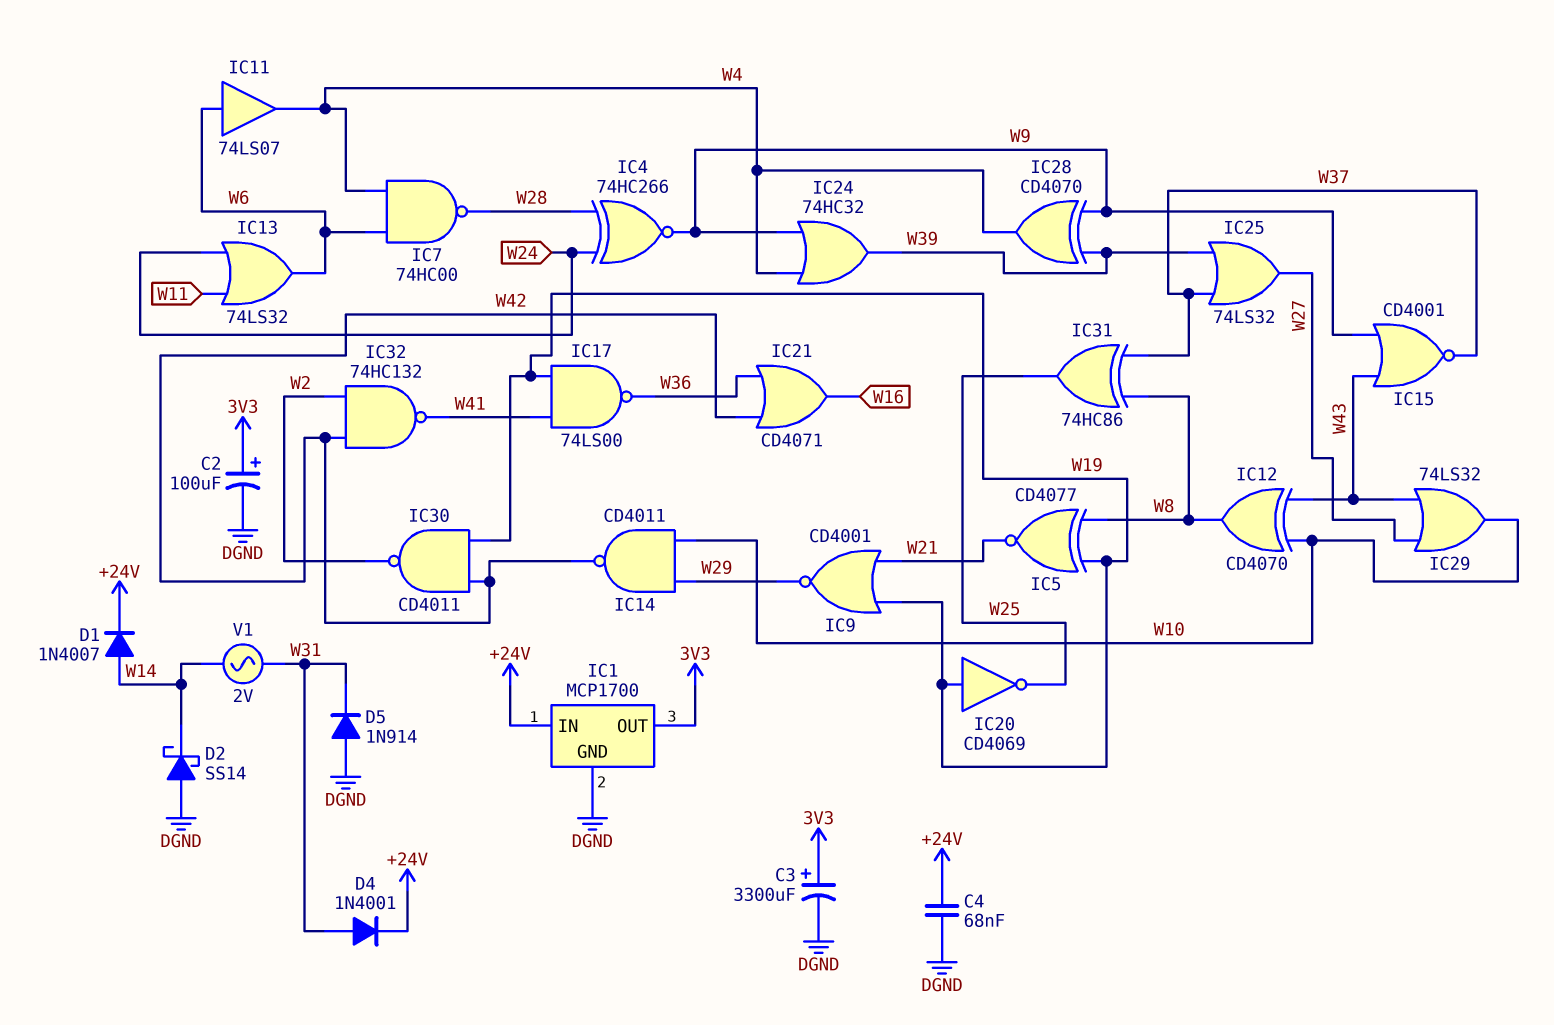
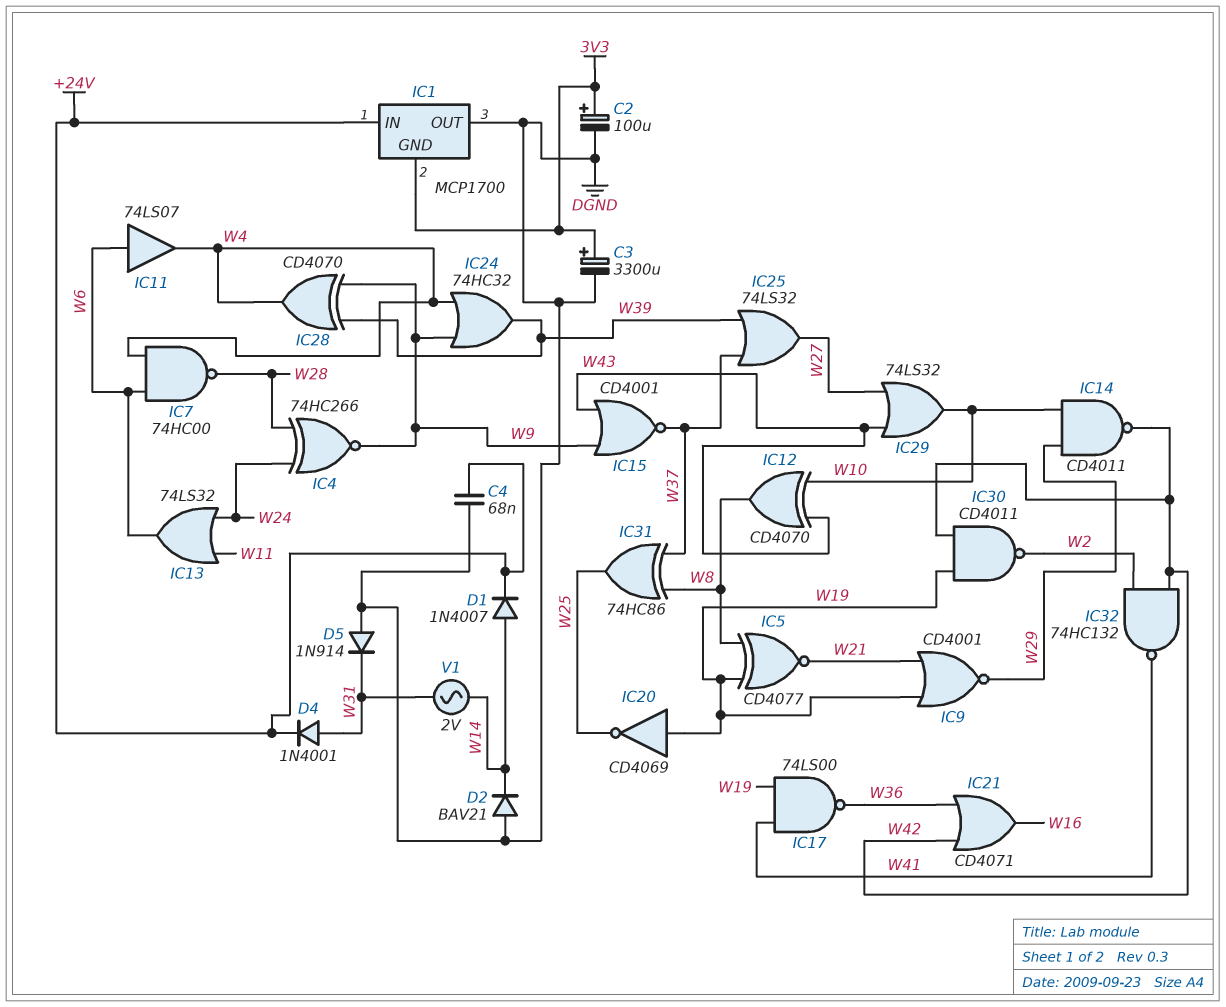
D2: schottky SS14 (A DGND, K W14) -> diode BAV21 (A DGND, K W14)
IC1 pin GND: DGND -> 3V3
IC1 pin OUT: 3V3 -> DGND

